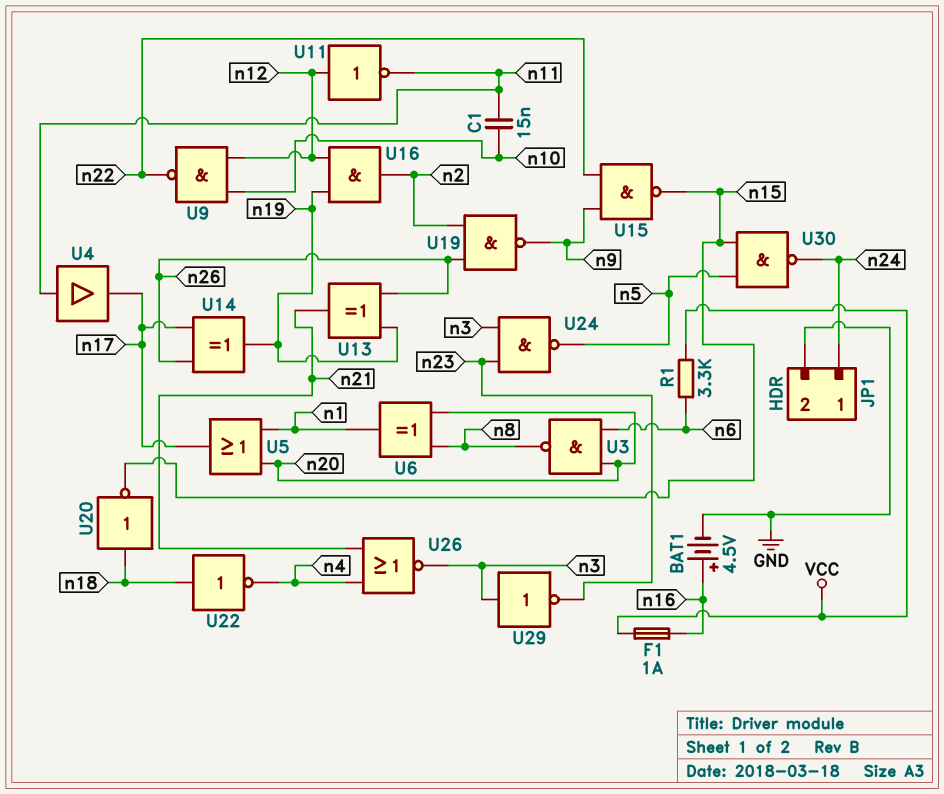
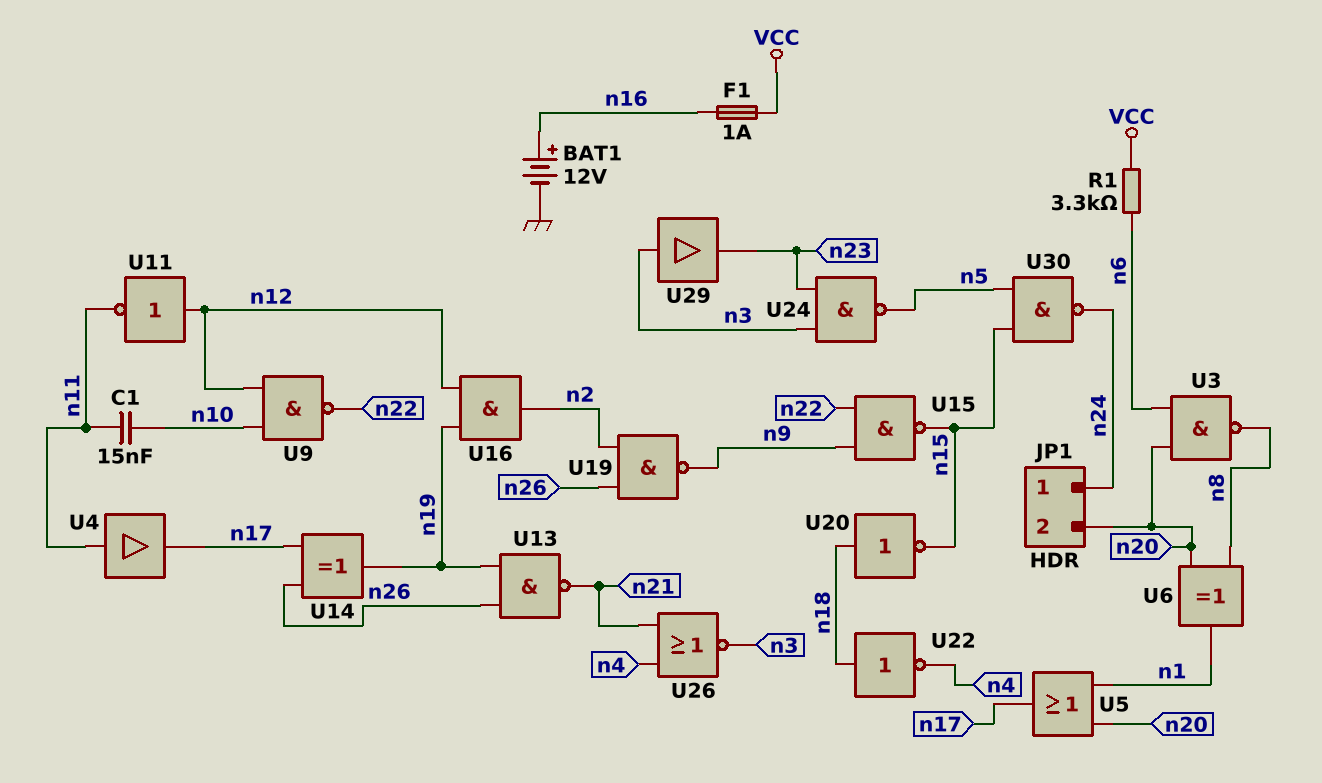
BAT1: 4.5V (plus n16, minus GND) -> 12V (plus n16, minus GND)
JP1 pin 2: GND -> n20
U13: XOR (in n19, in n26, out n21) -> NAND (in n19, in n26, out n21)
U29: NOT (in n3, out n23) -> buffer (in n3, out n23)

